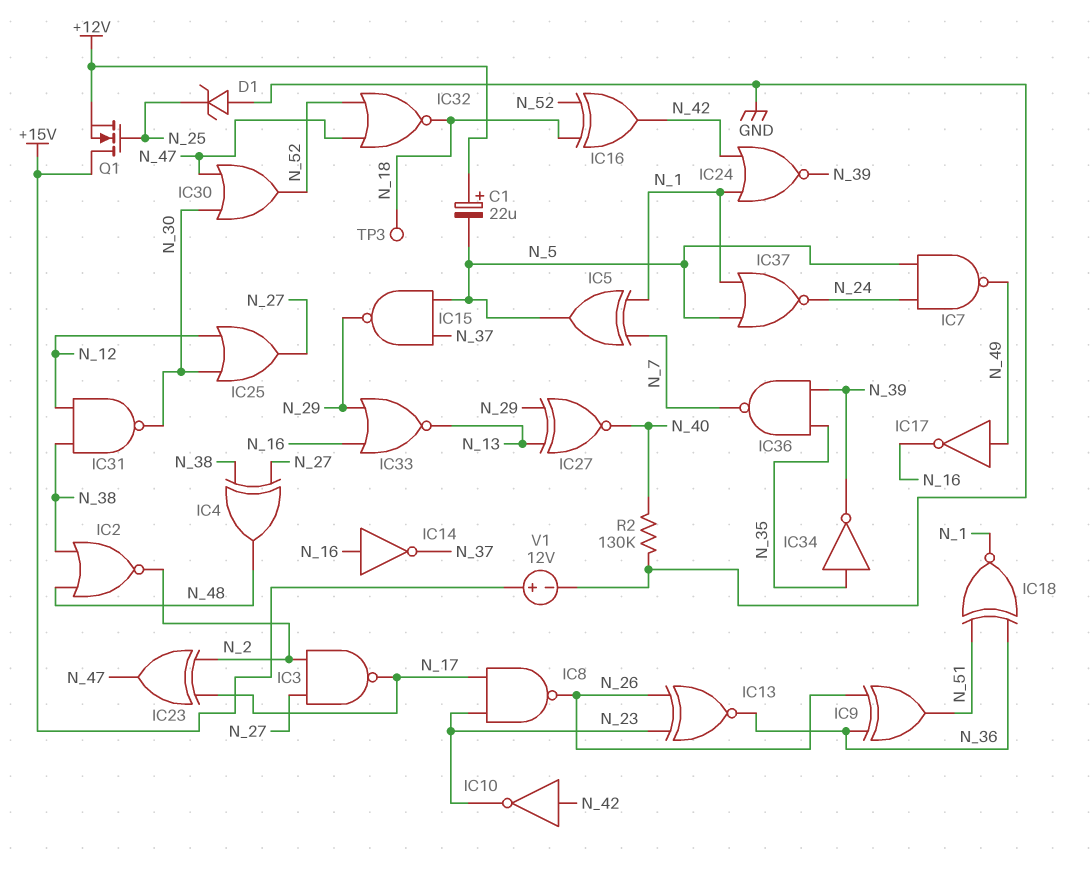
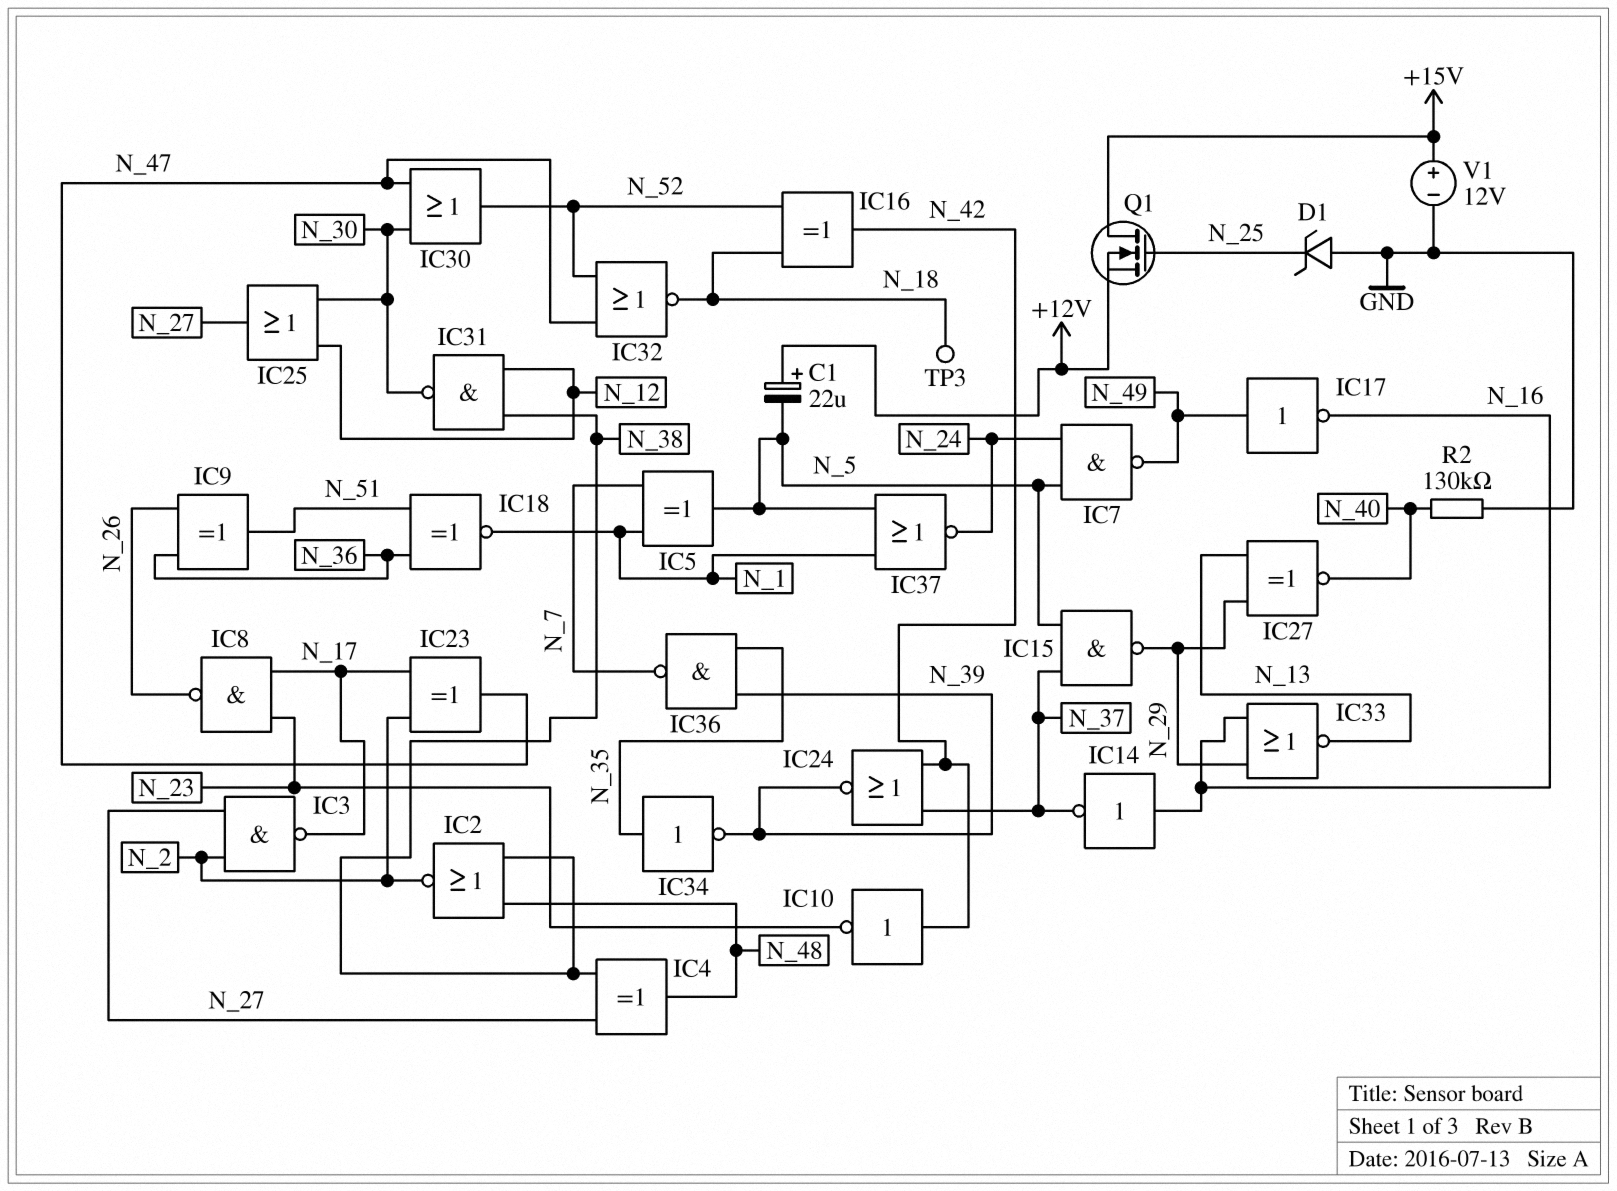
IC13: XNOR (in N_23, in N_26, out N_36) -> none
IC24: NOR (in N_1, in N_42, out N_39) -> NOR (in N_37, in N_42, out N_39)

